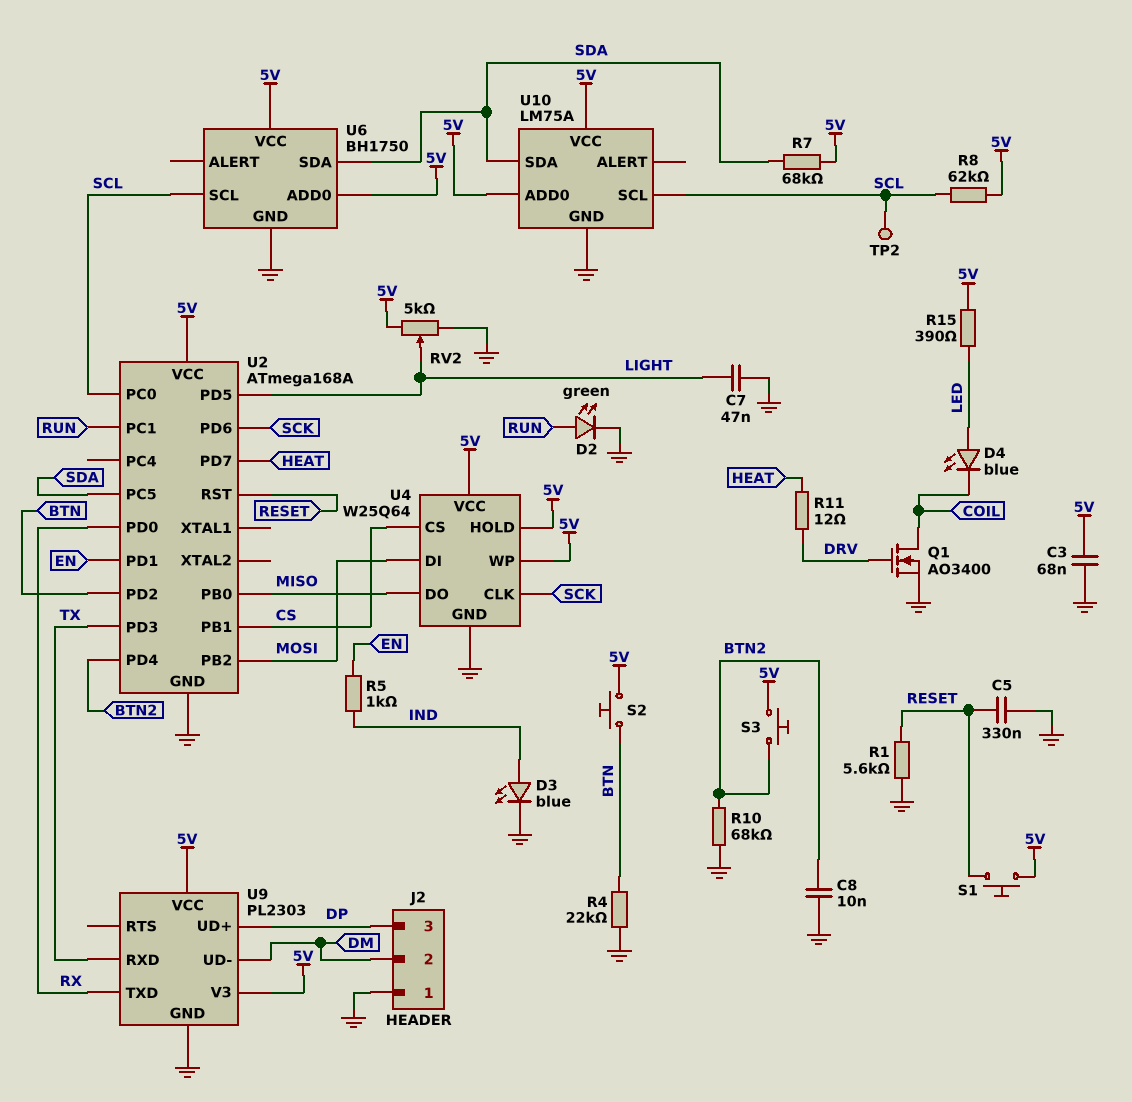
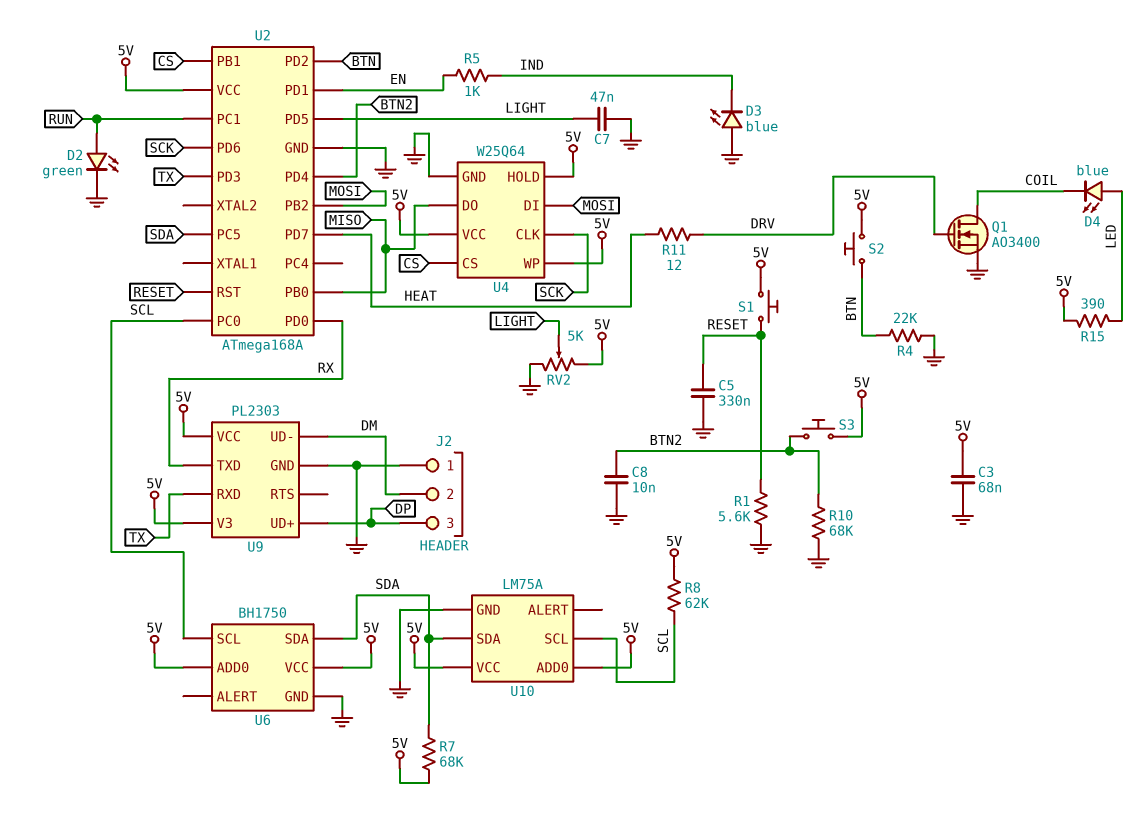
D3: LED blue (A IND, K GND) -> LED blue (A GND, K IND)
TP2: test point (SCL) -> none

